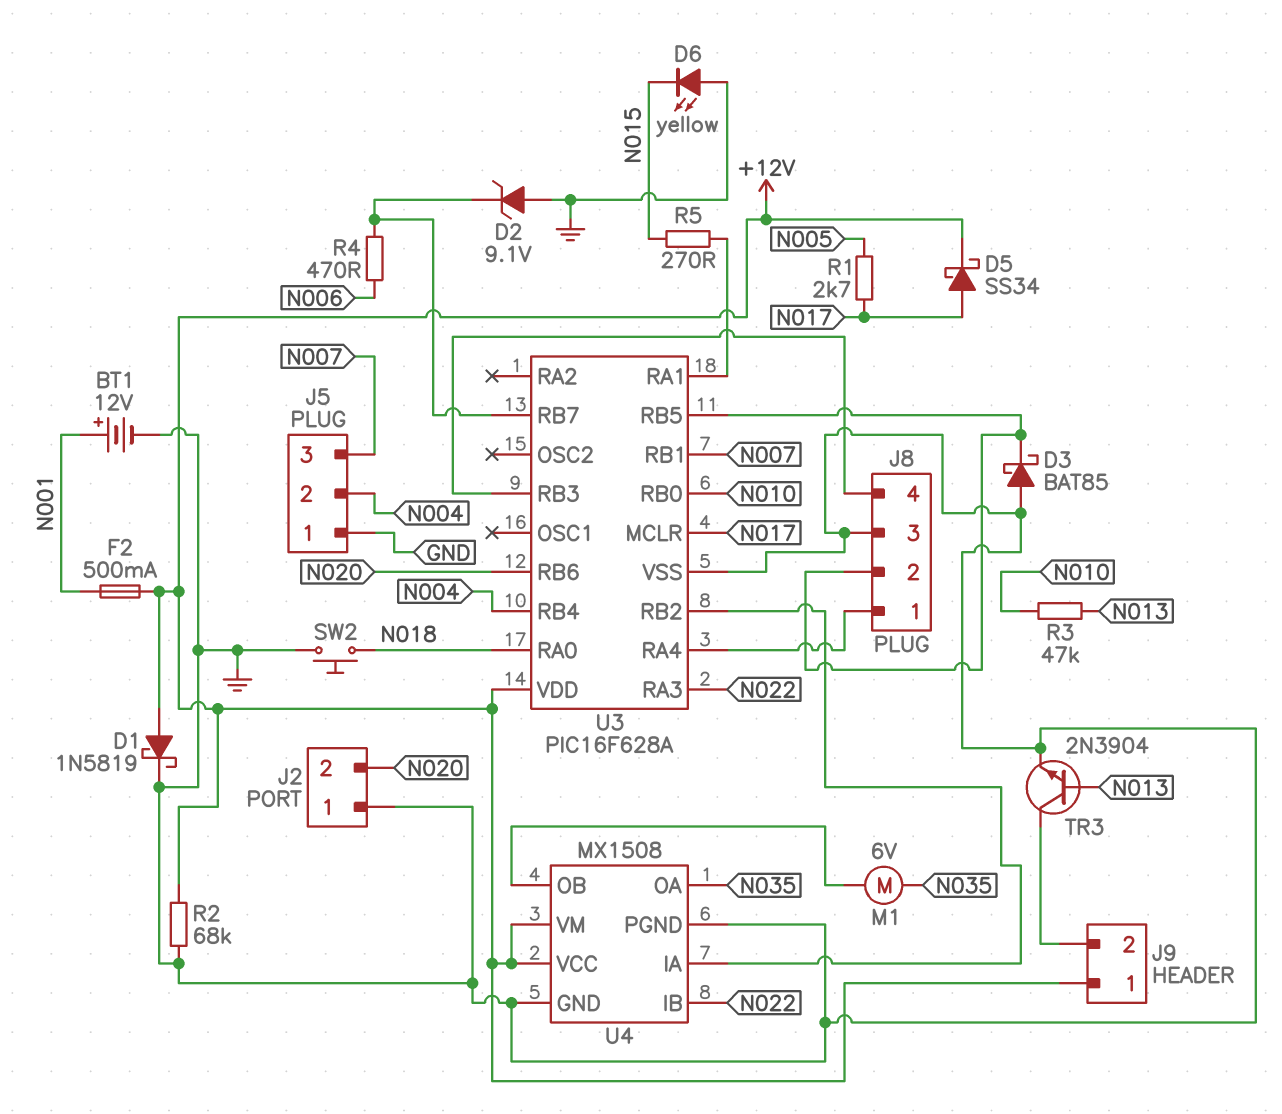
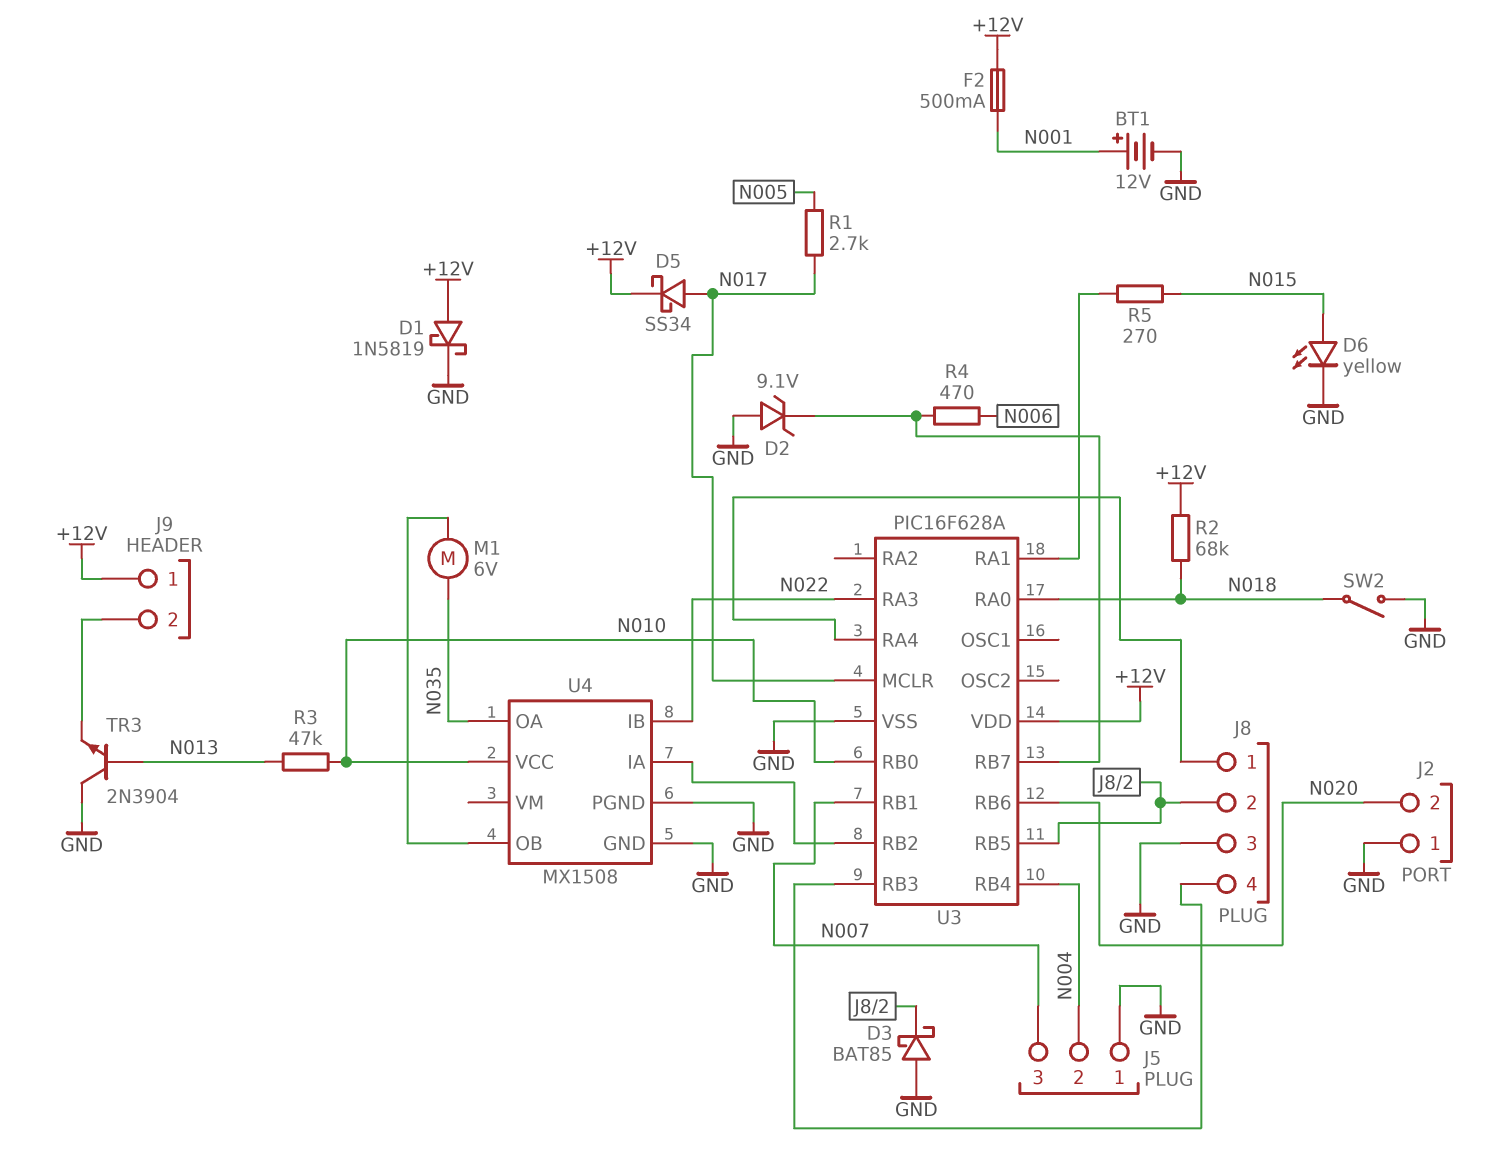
D6: LED yellow (A GND, K N015) -> LED yellow (A N015, K GND)
R2: 68k (+12V, GND) -> 68k (+12V, N018)
SW2: button (GND, N018) -> switch (GND, N018)
TR3: NPN 2N3904 (B N013, C J9/2, E GND) -> NPN 2N3904 (B N013, C GND, E J9/2)
U4 pin VCC: +12V -> N010
U4 pin VM: +12V -> none

